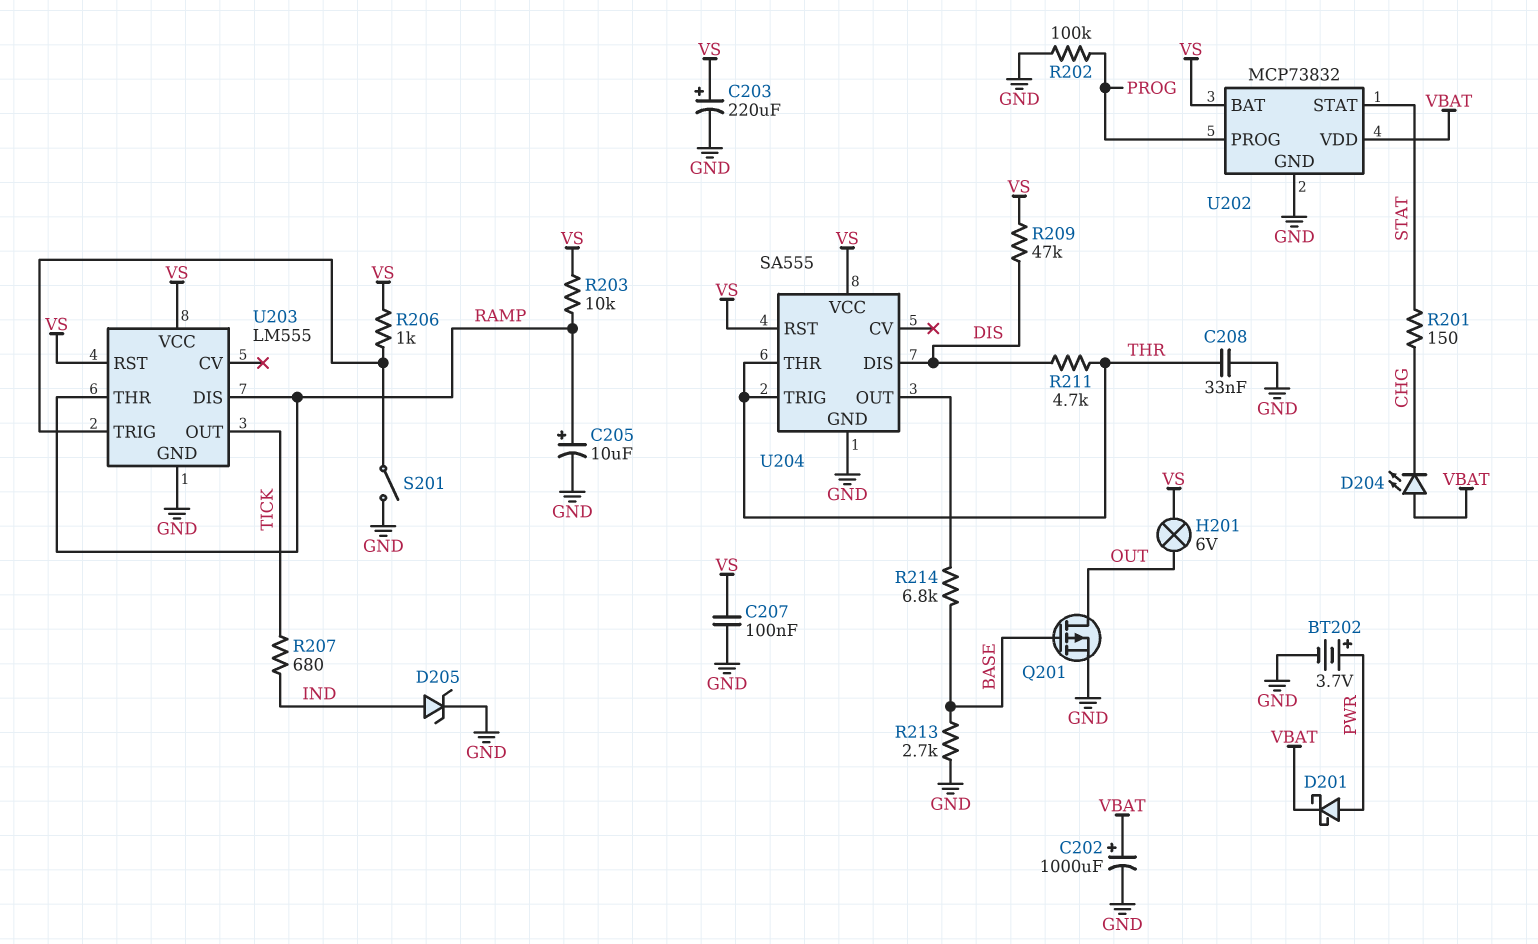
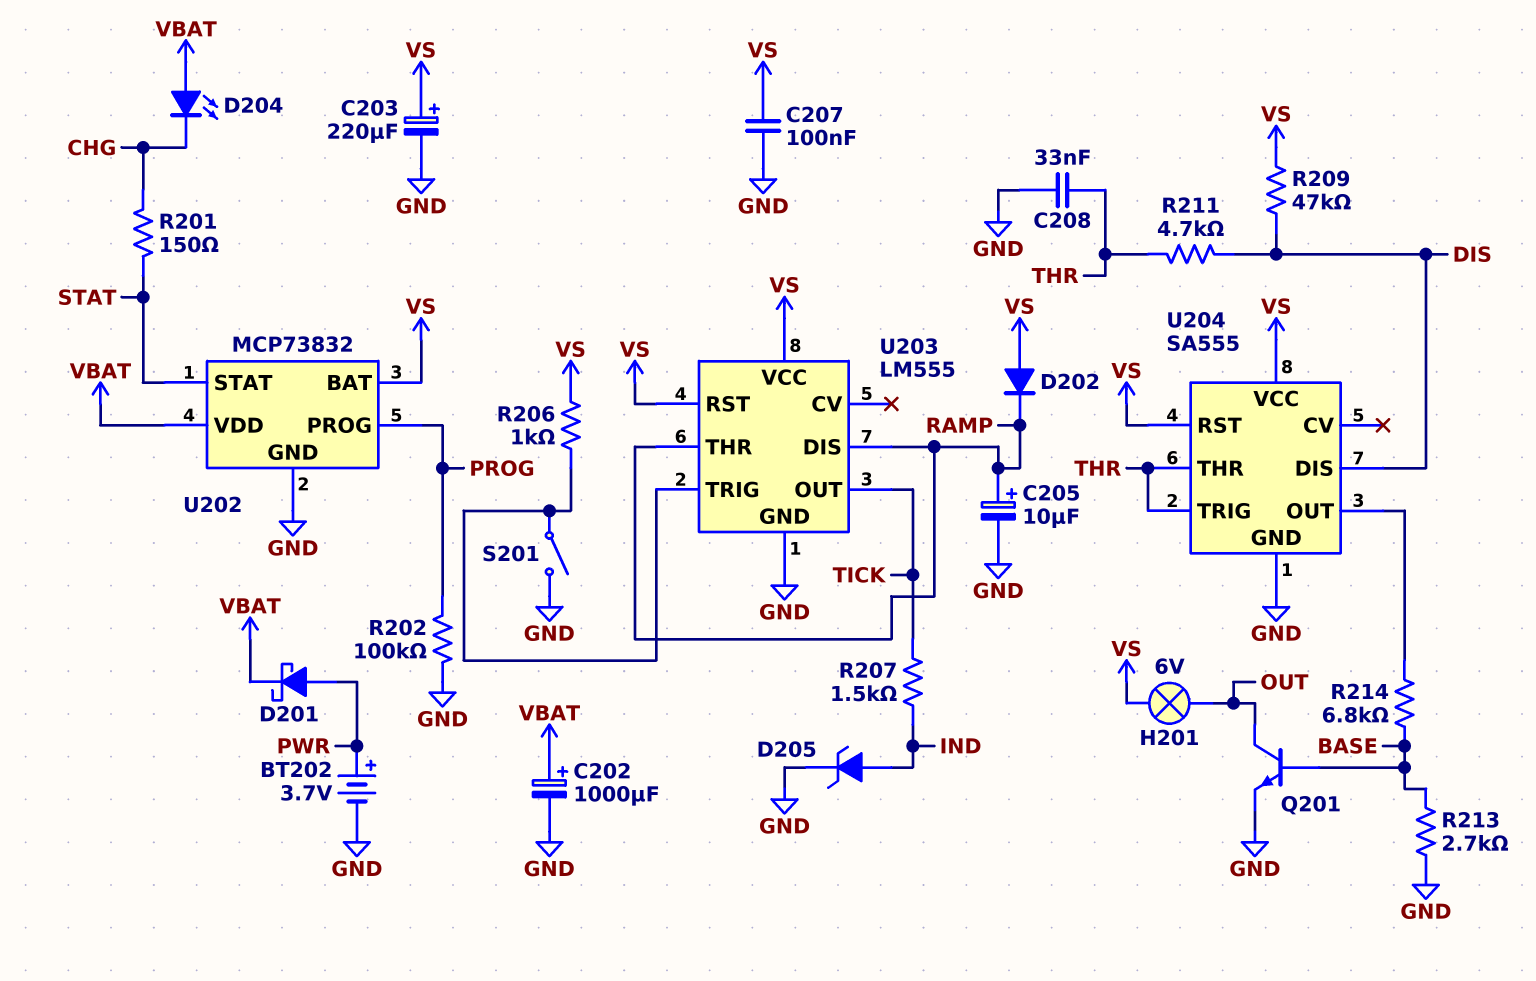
D202: none -> diode (A VS, K RAMP)
Q201: PMOS (G BASE, D OUT, S GND) -> NPN (B BASE, C OUT, E GND)
R203: 10k (RAMP, VS) -> none
R207: 680 (IND, TICK) -> 1.5k (IND, TICK)

